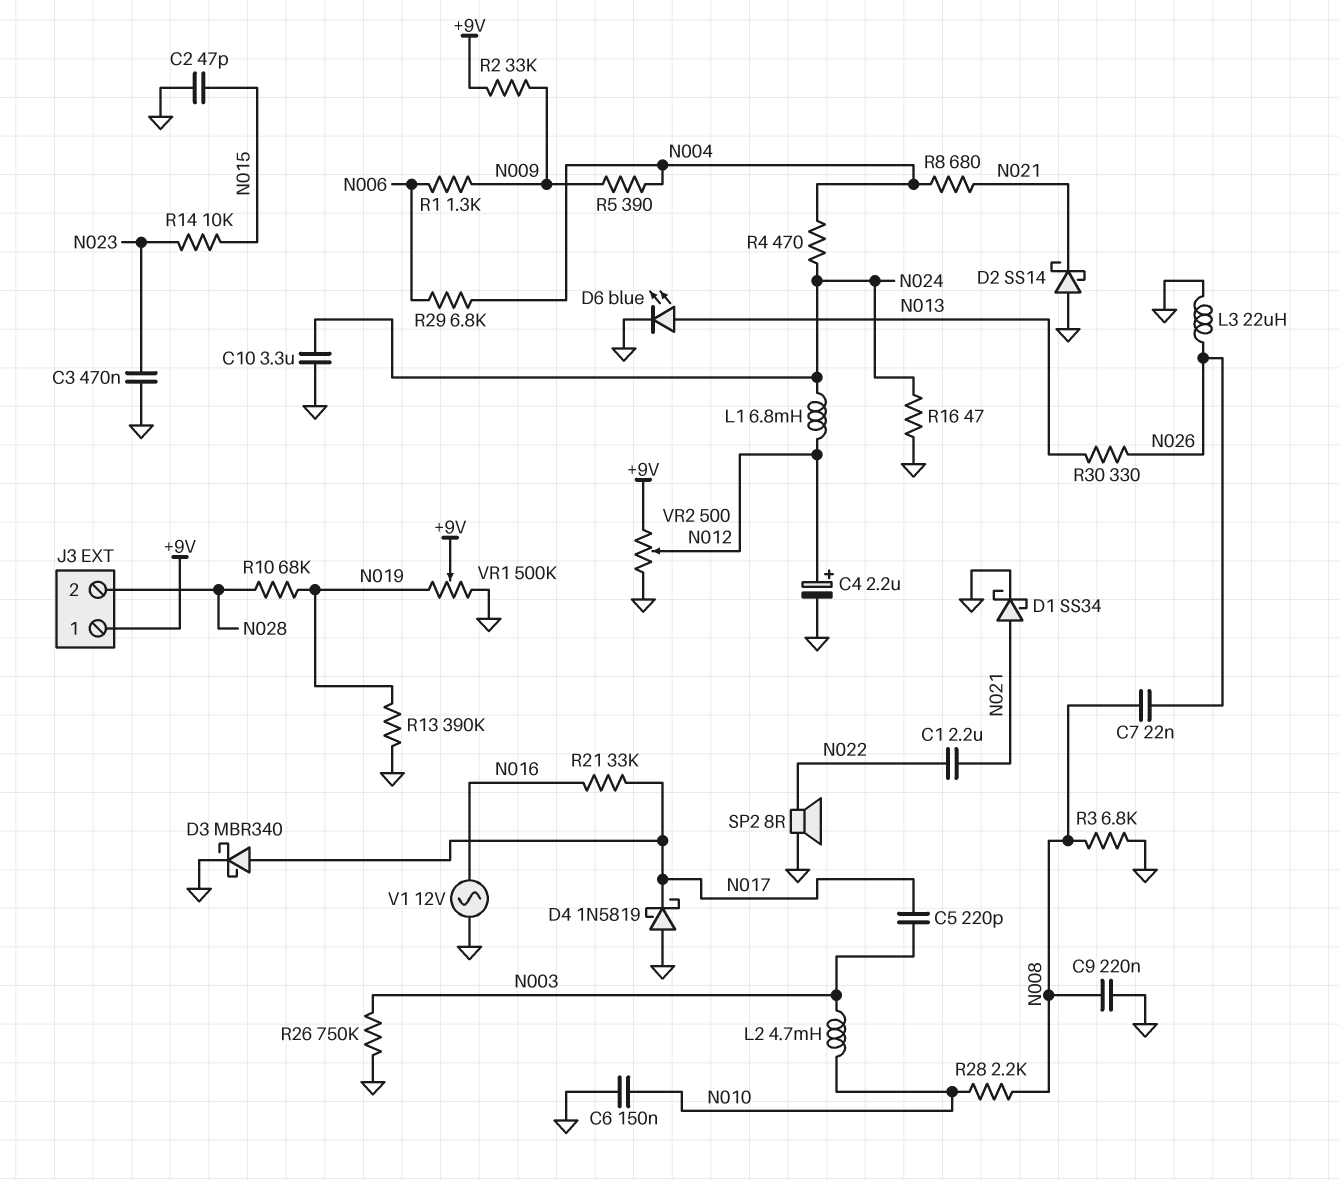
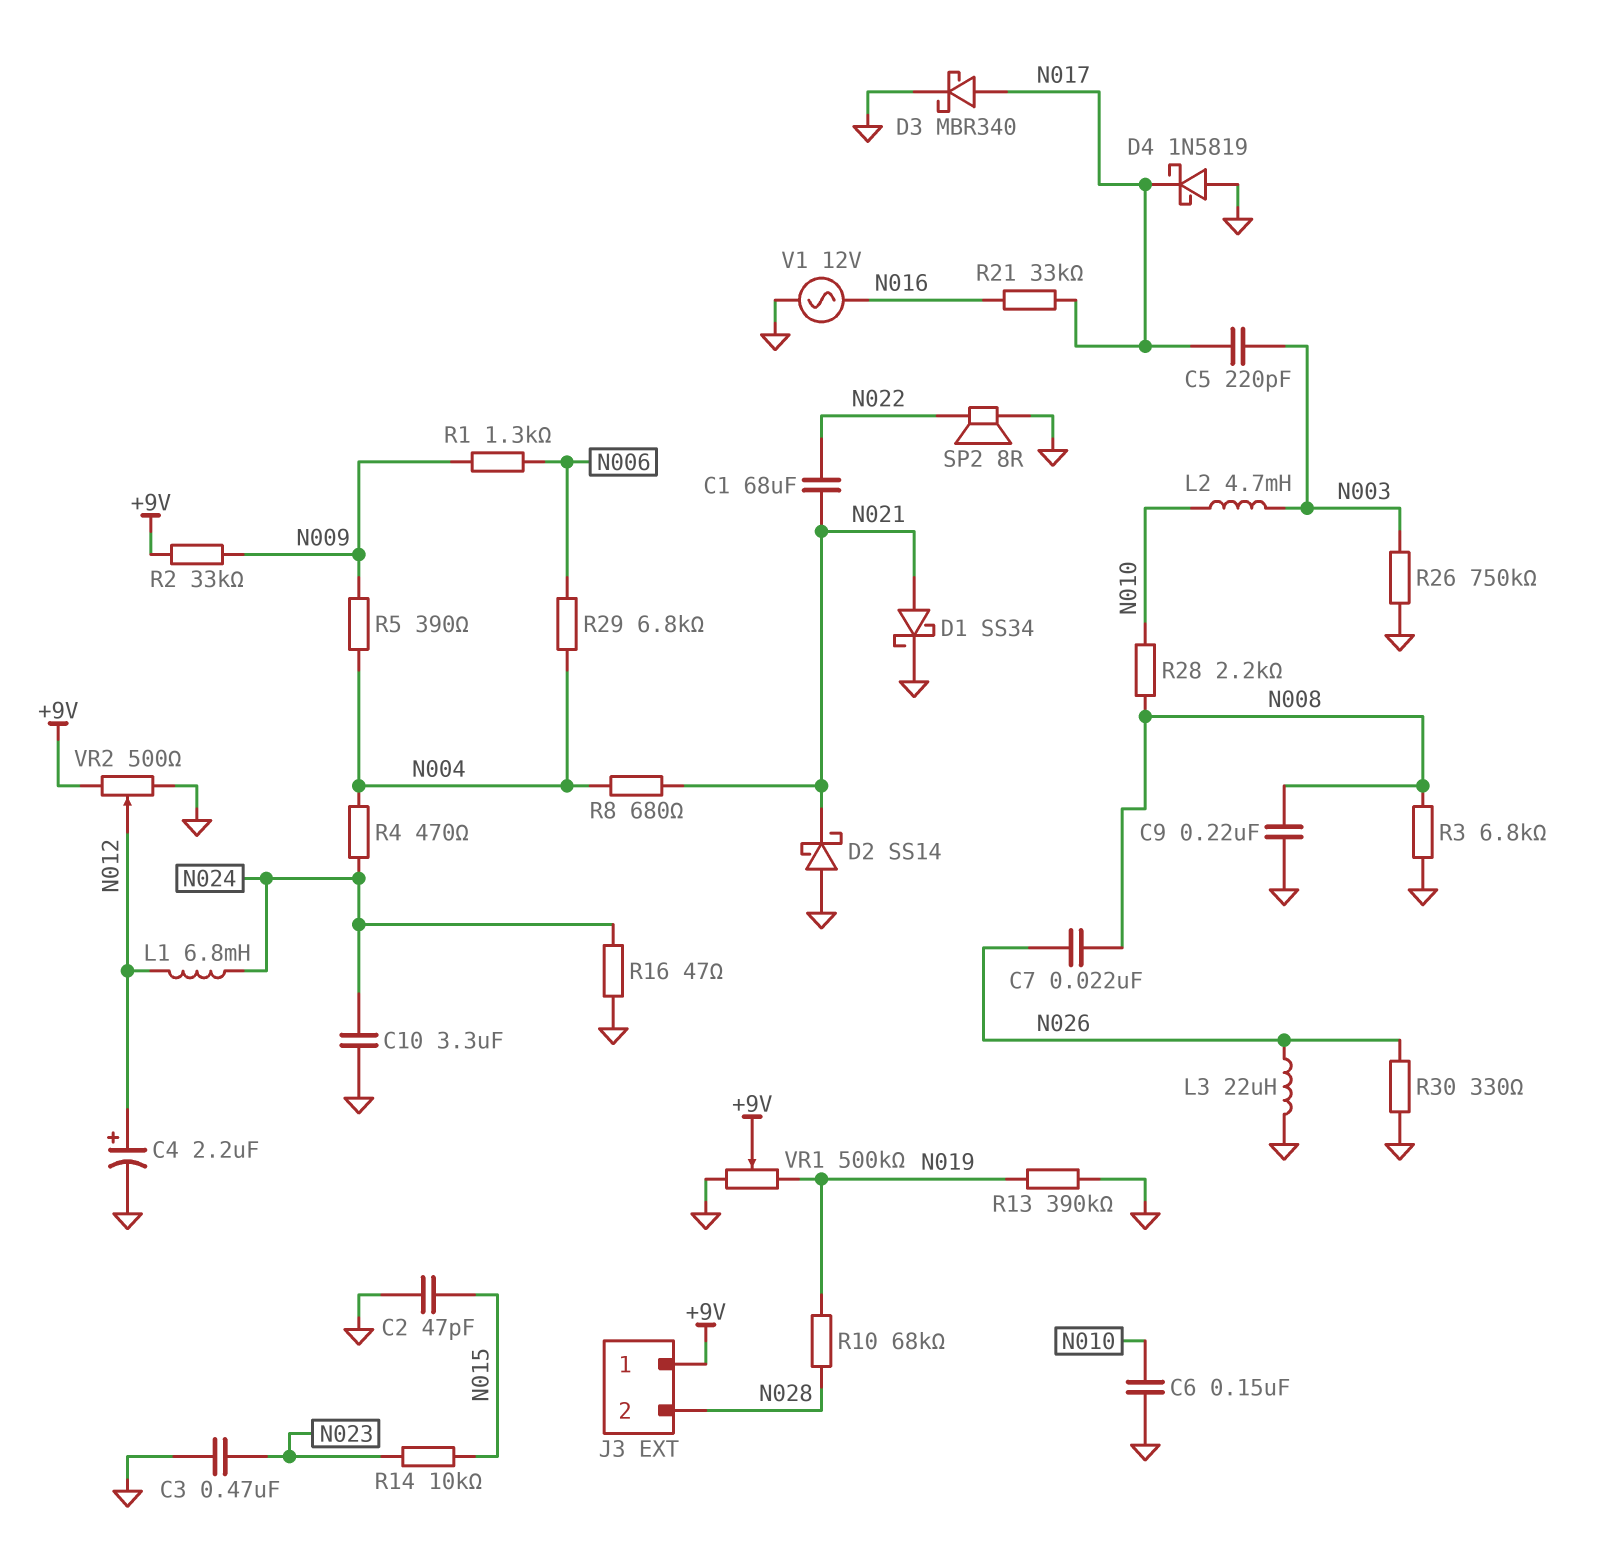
C1: 2.2uF (N021, N022) -> 68uF (N021, N022)
D6: LED blue (A N013, K GND) -> none
R30: 330 (N013, N026) -> 330 (GND, N026)

